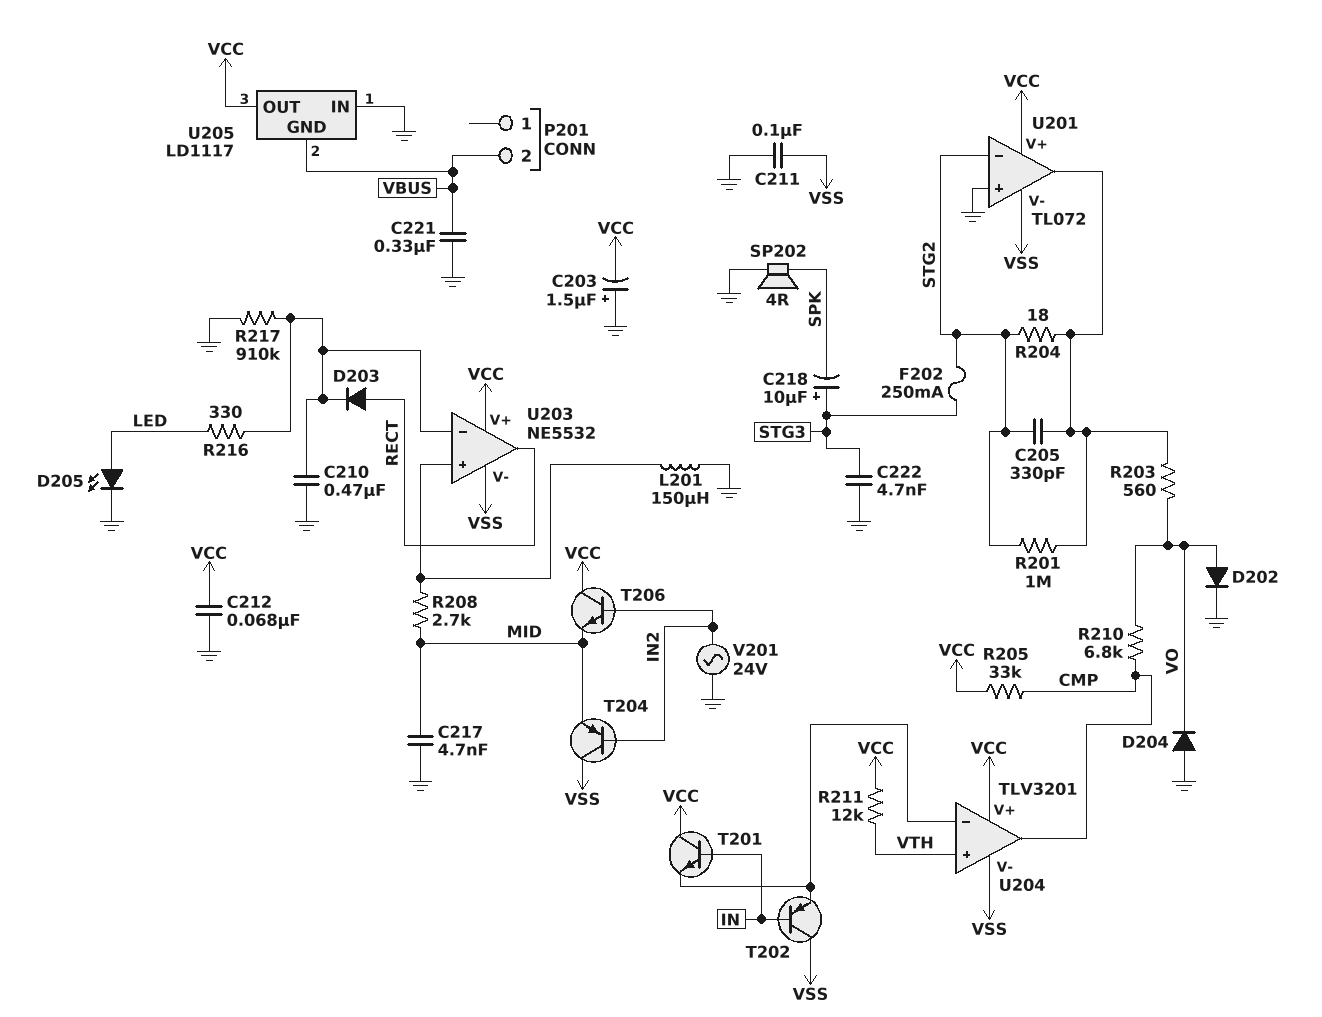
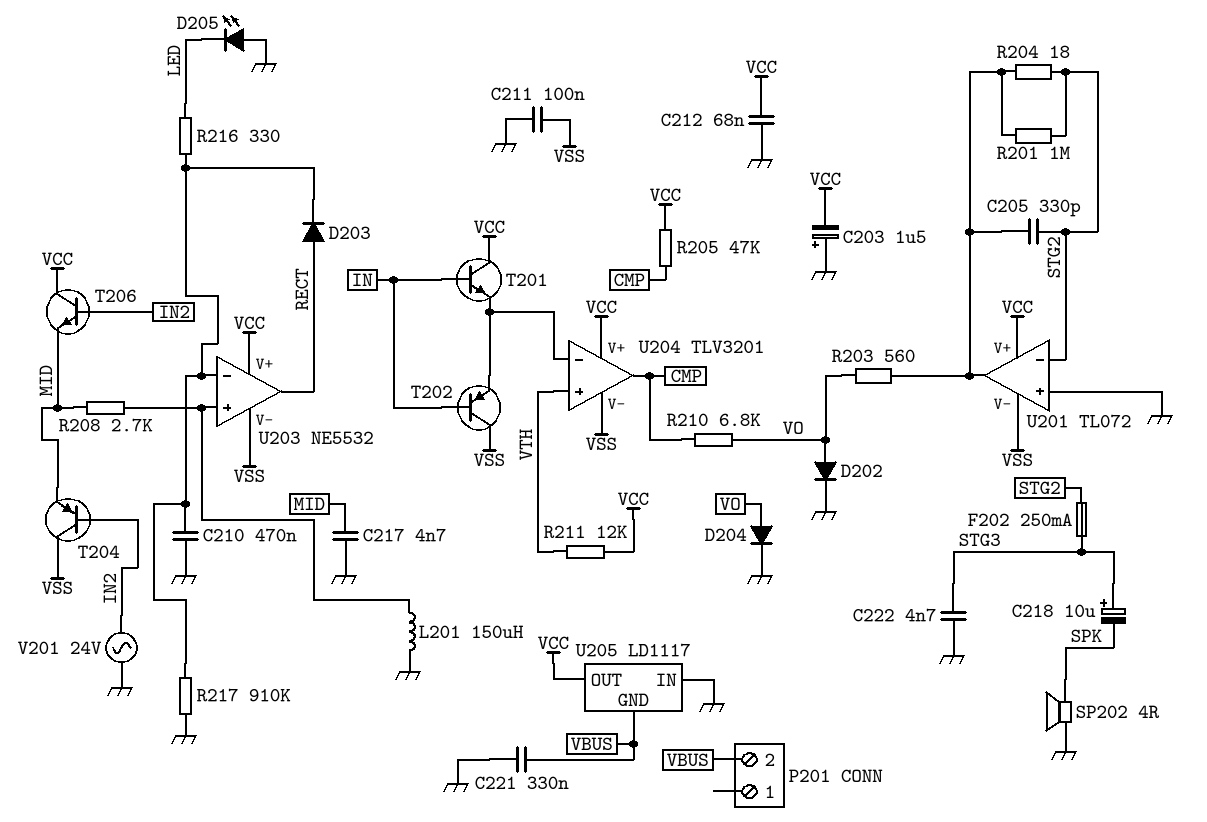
D204: diode (A GND, K VO) -> diode (A VO, K GND)
D205: LED (A LED, K GND) -> LED (A GND, K LED)
R205: 33k (CMP, VCC) -> 47k (CMP, VCC)

